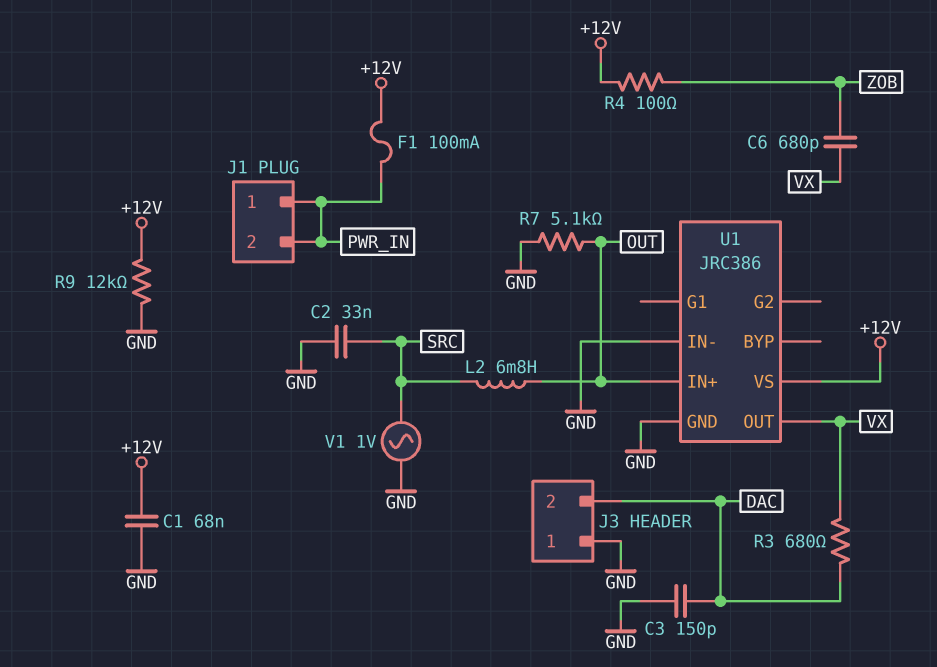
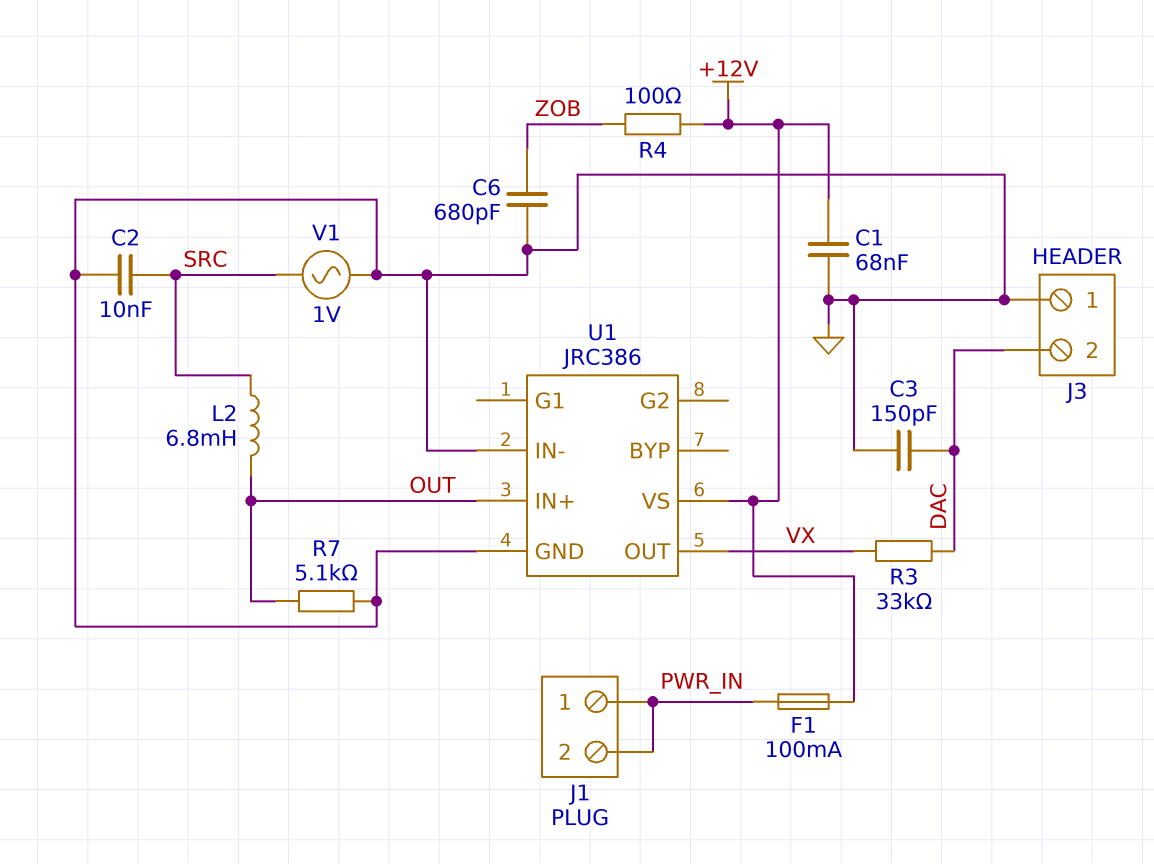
C2: 33nF (GND, SRC) -> 10nF (GND, SRC)
C6: 680pF (VX, ZOB) -> 680pF (GND, ZOB)
R3: 680 (DAC, VX) -> 33k (DAC, VX)
R9: 12k (+12V, GND) -> none

